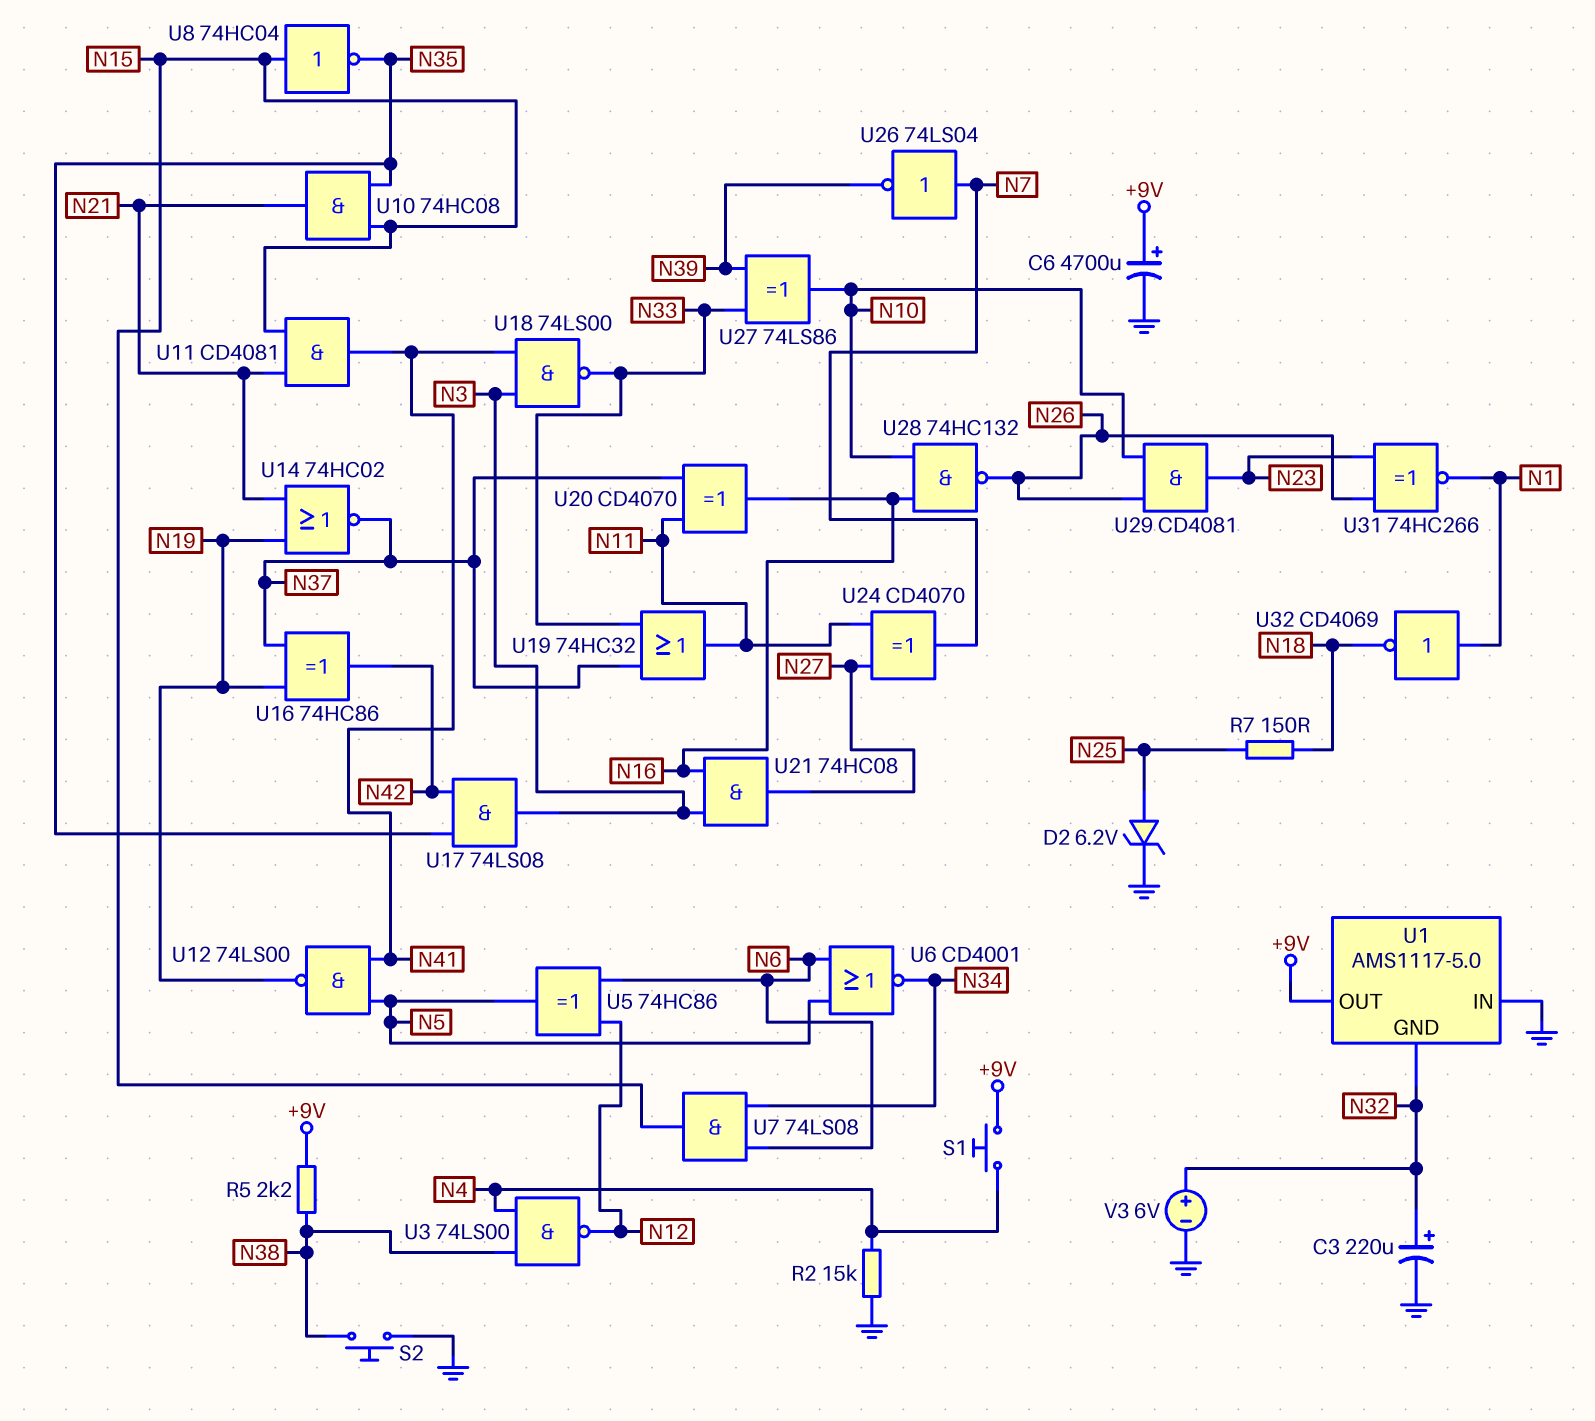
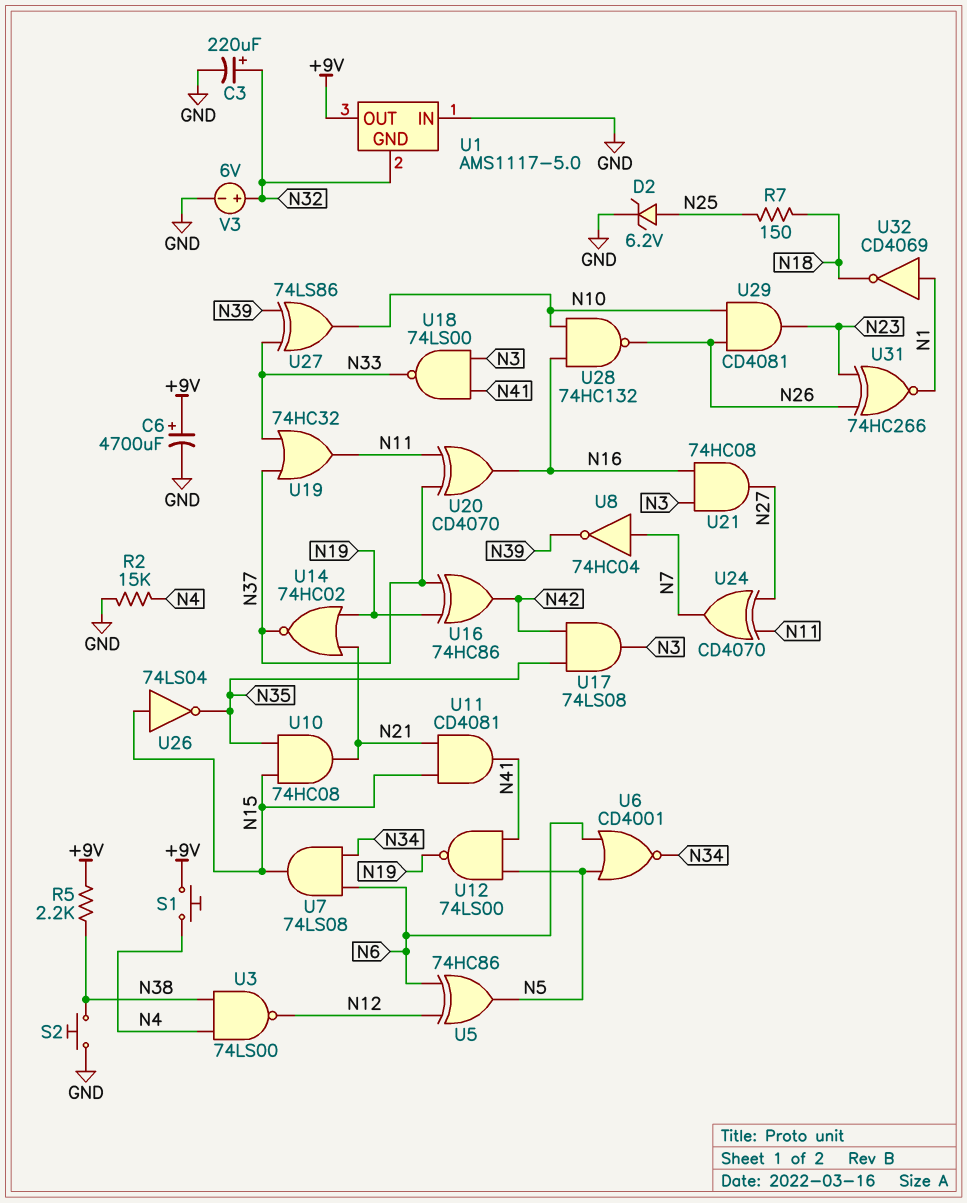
U8: NOT 74HC04 (in N15, out N35) -> NOT 74HC04 (in N7, out N39)
U26: NOT 74LS04 (in N7, out N39) -> NOT 74LS04 (in N15, out N35)

